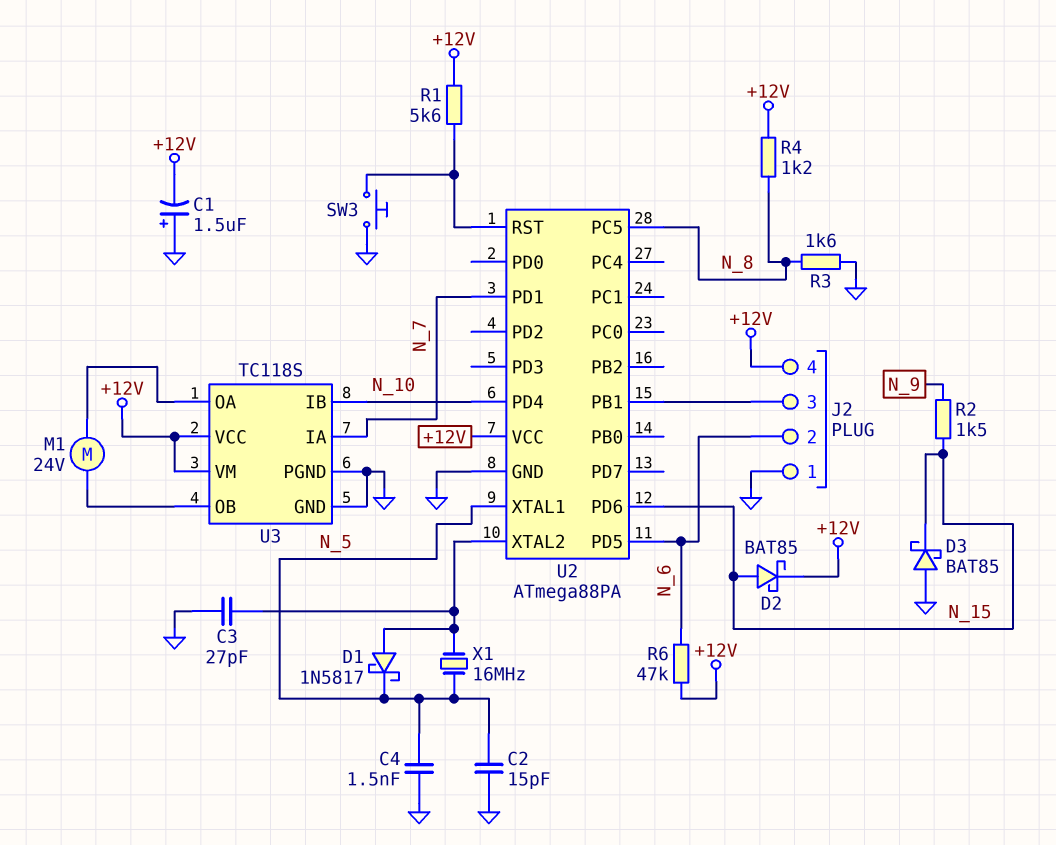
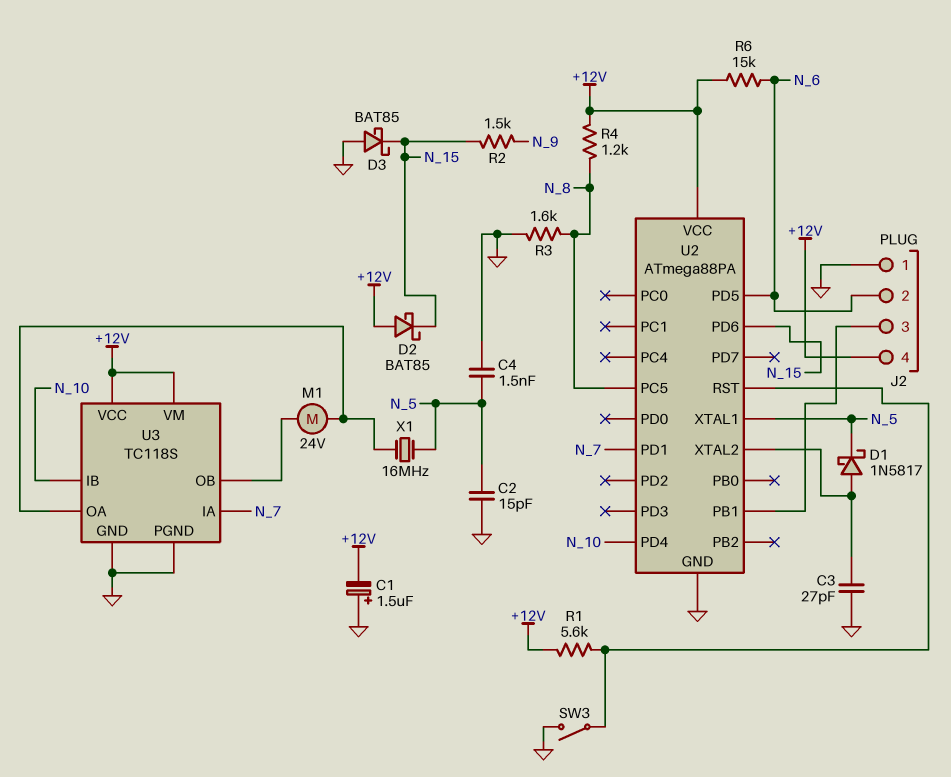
D2: schottky BAT85 (A N_15, K +12V) -> schottky BAT85 (A +12V, K N_15)
R6: 47k (+12V, N_6) -> 15k (+12V, N_6)
SW3: button (GND, U2/RST) -> switch (GND, U2/RST)
X1: 16MHz (N_5, U2/XTAL2) -> 16MHz (N_5, U3/OA)

